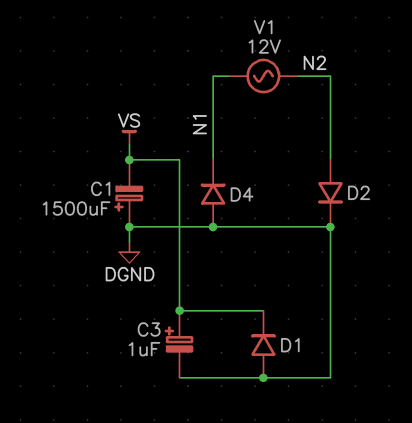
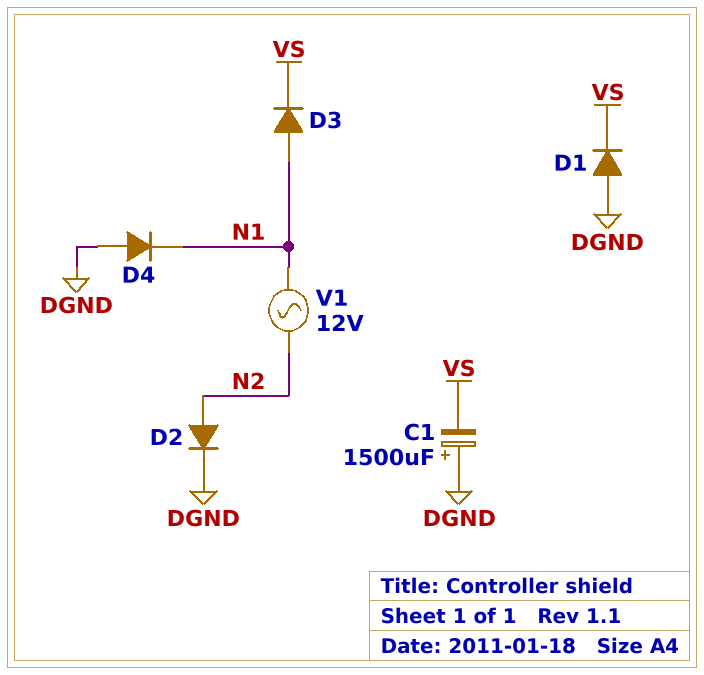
C3: 1uF (plus VS, minus DGND) -> none
D3: none -> diode (A N1, K VS)

